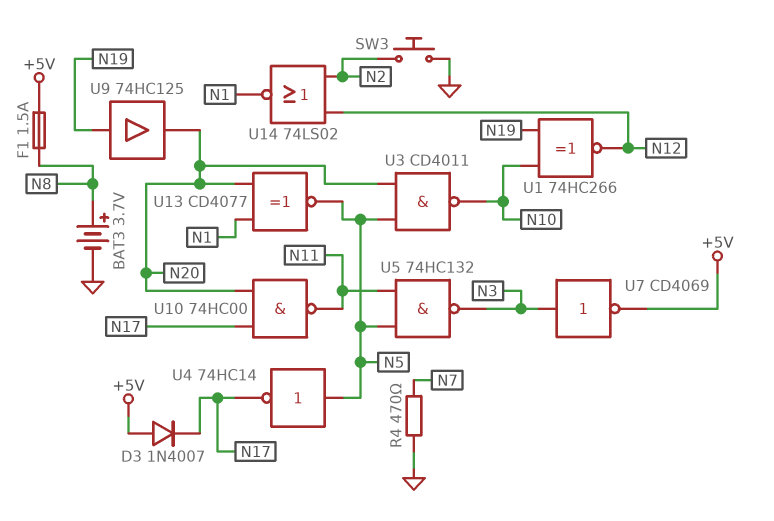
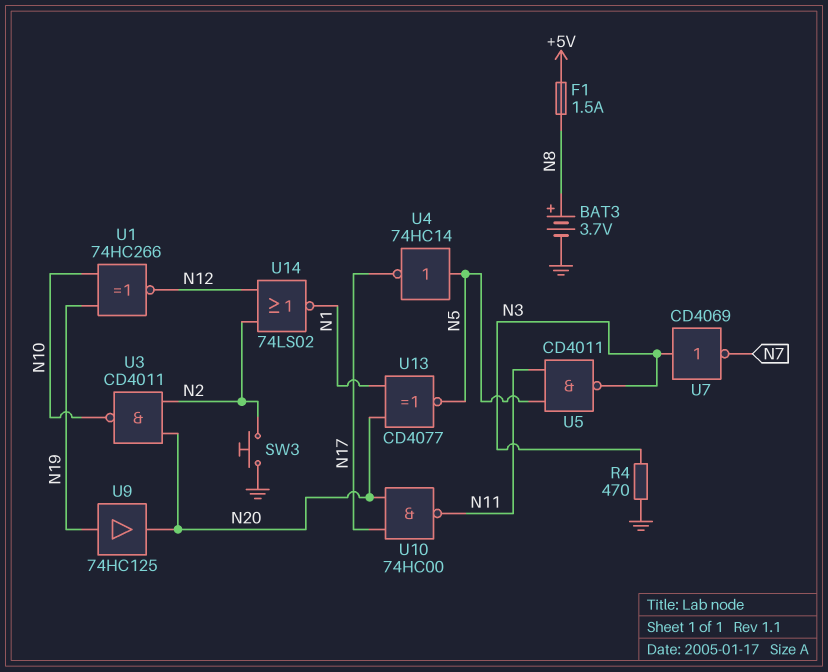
D3: diode 1N4007 (A +5V, K N17) -> none
R4: 470 (GND, N7) -> 470 (GND, N3)
U3: NAND CD4011 (in N5, in N20, out N10) -> NAND CD4011 (in N2, in N20, out N10)
U5: NAND 74HC132 (in N5, in N11, out N3) -> NAND CD4011 (in N5, in N11, out N3)
U7: NOT CD4069 (in N3, out +5V) -> NOT CD4069 (in N3, out N7)

